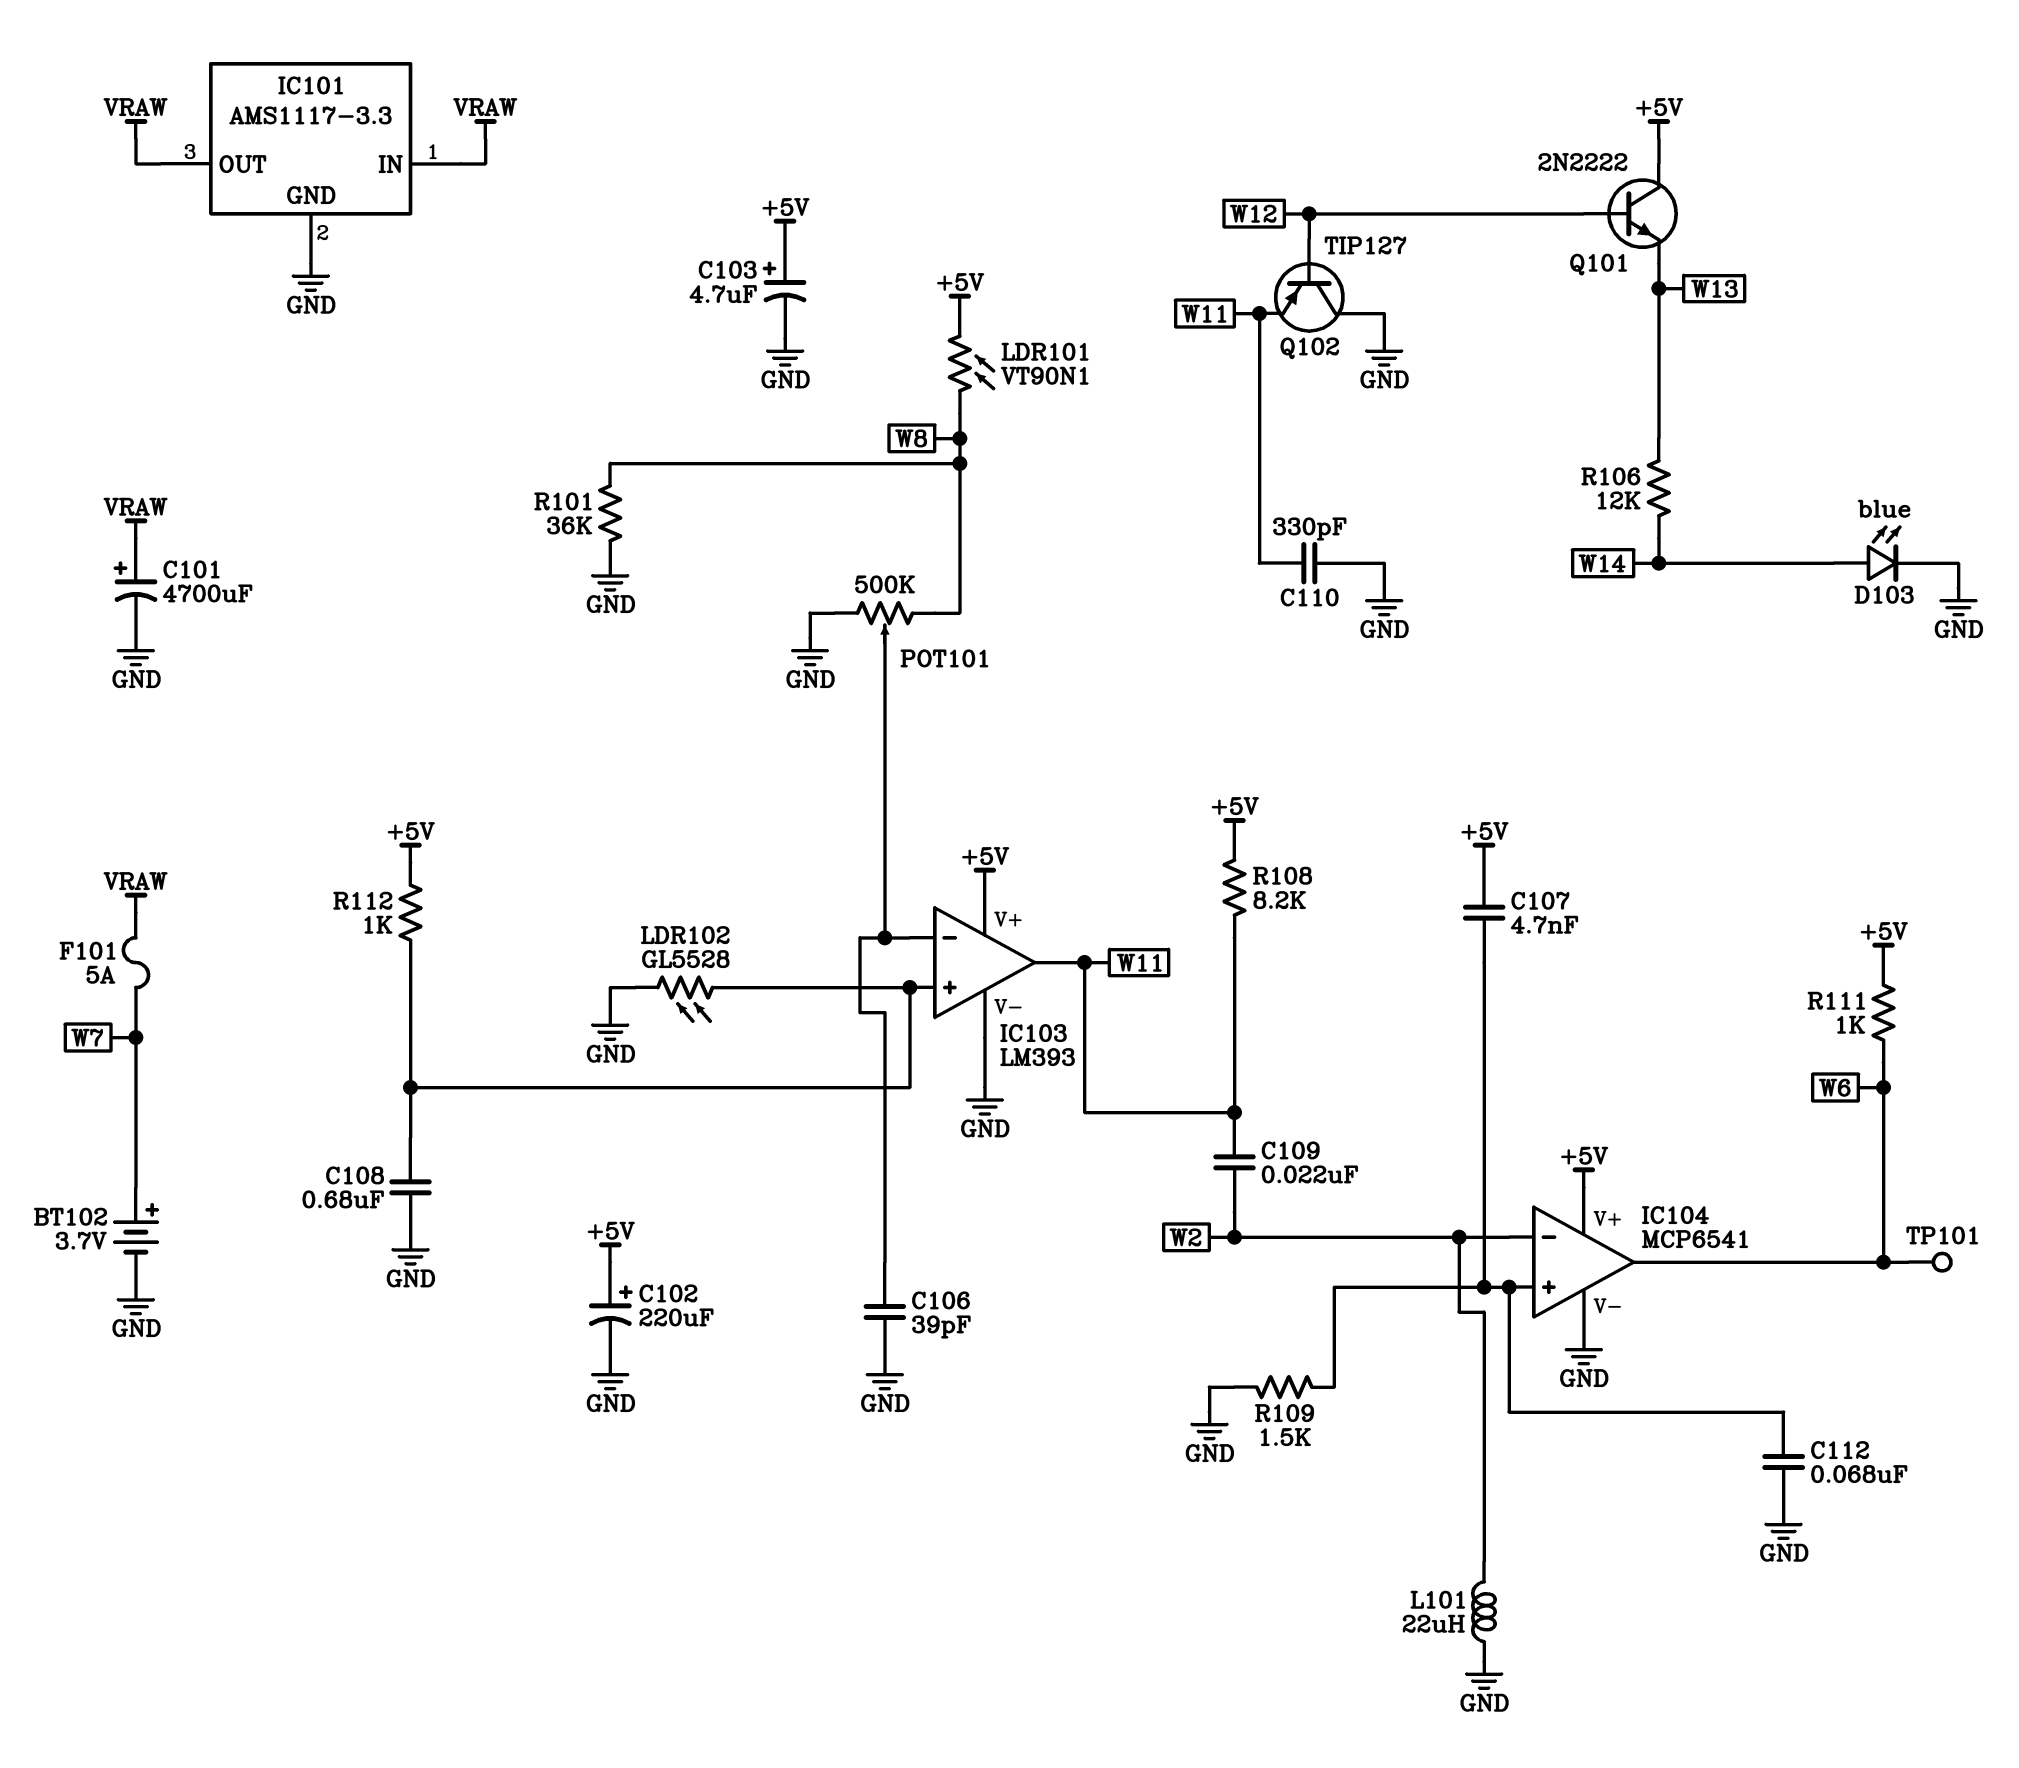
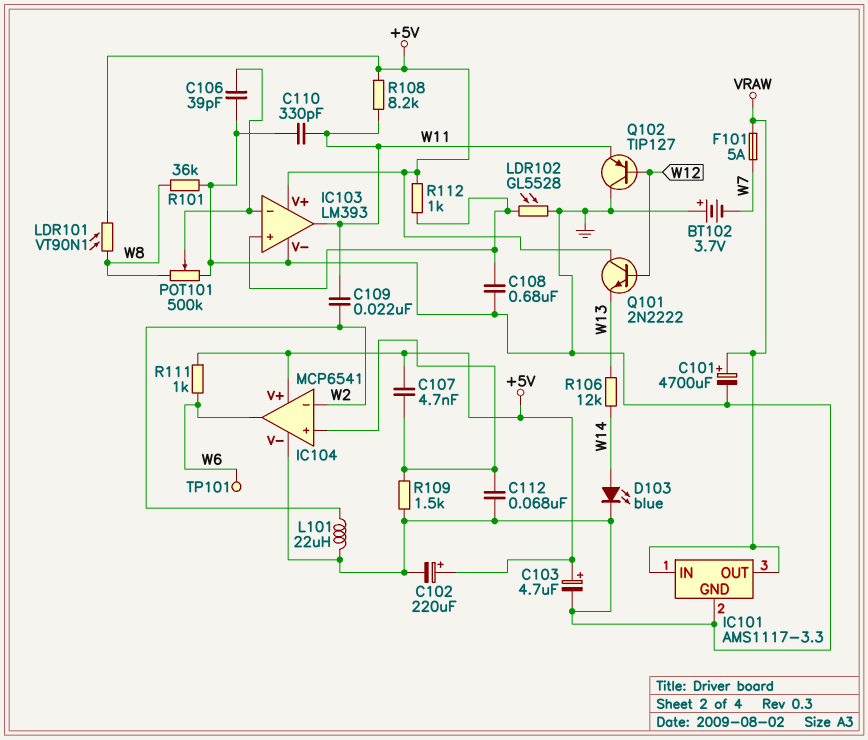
BT102: 3.7V (plus W7, minus GND) -> 3.7V (plus GND, minus W7)

